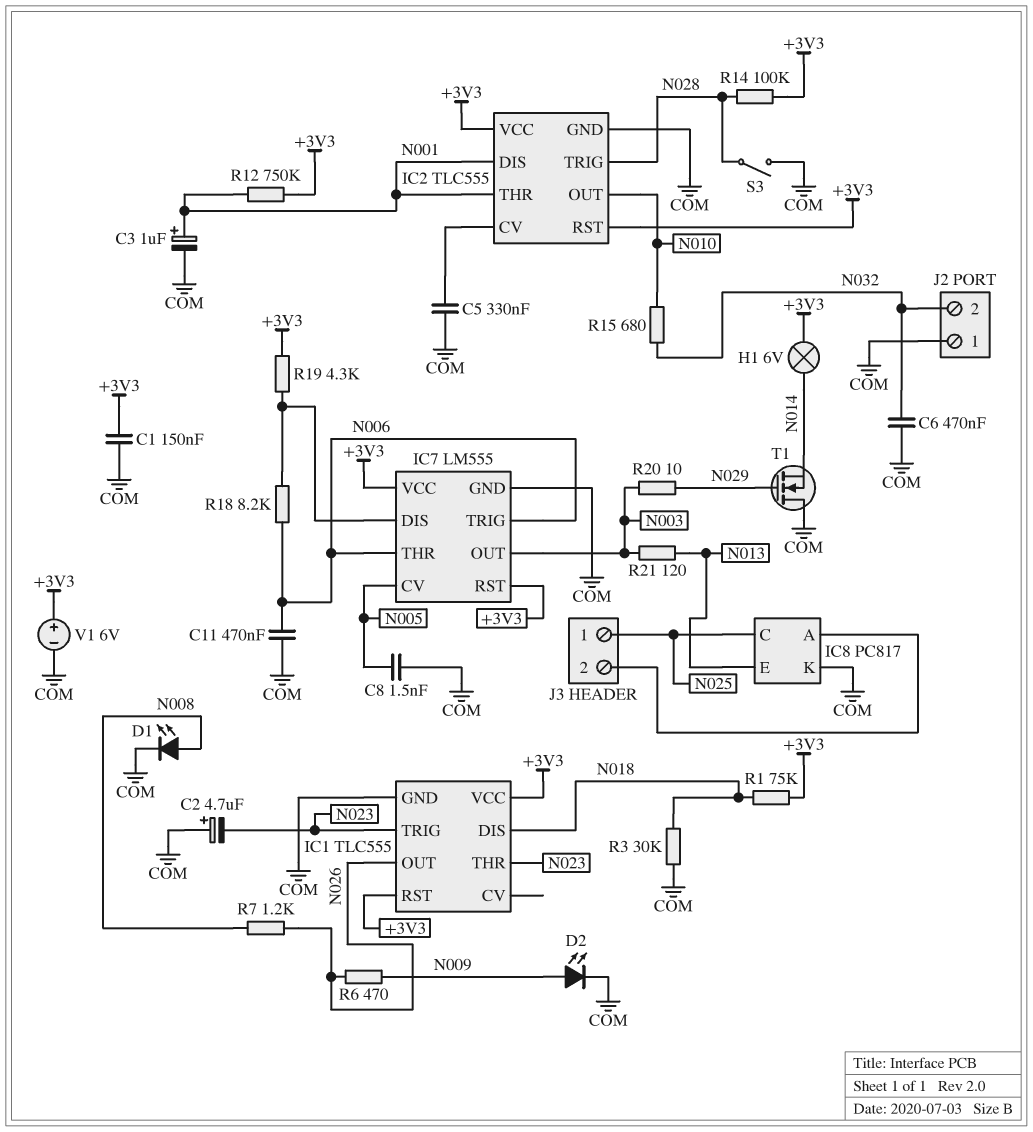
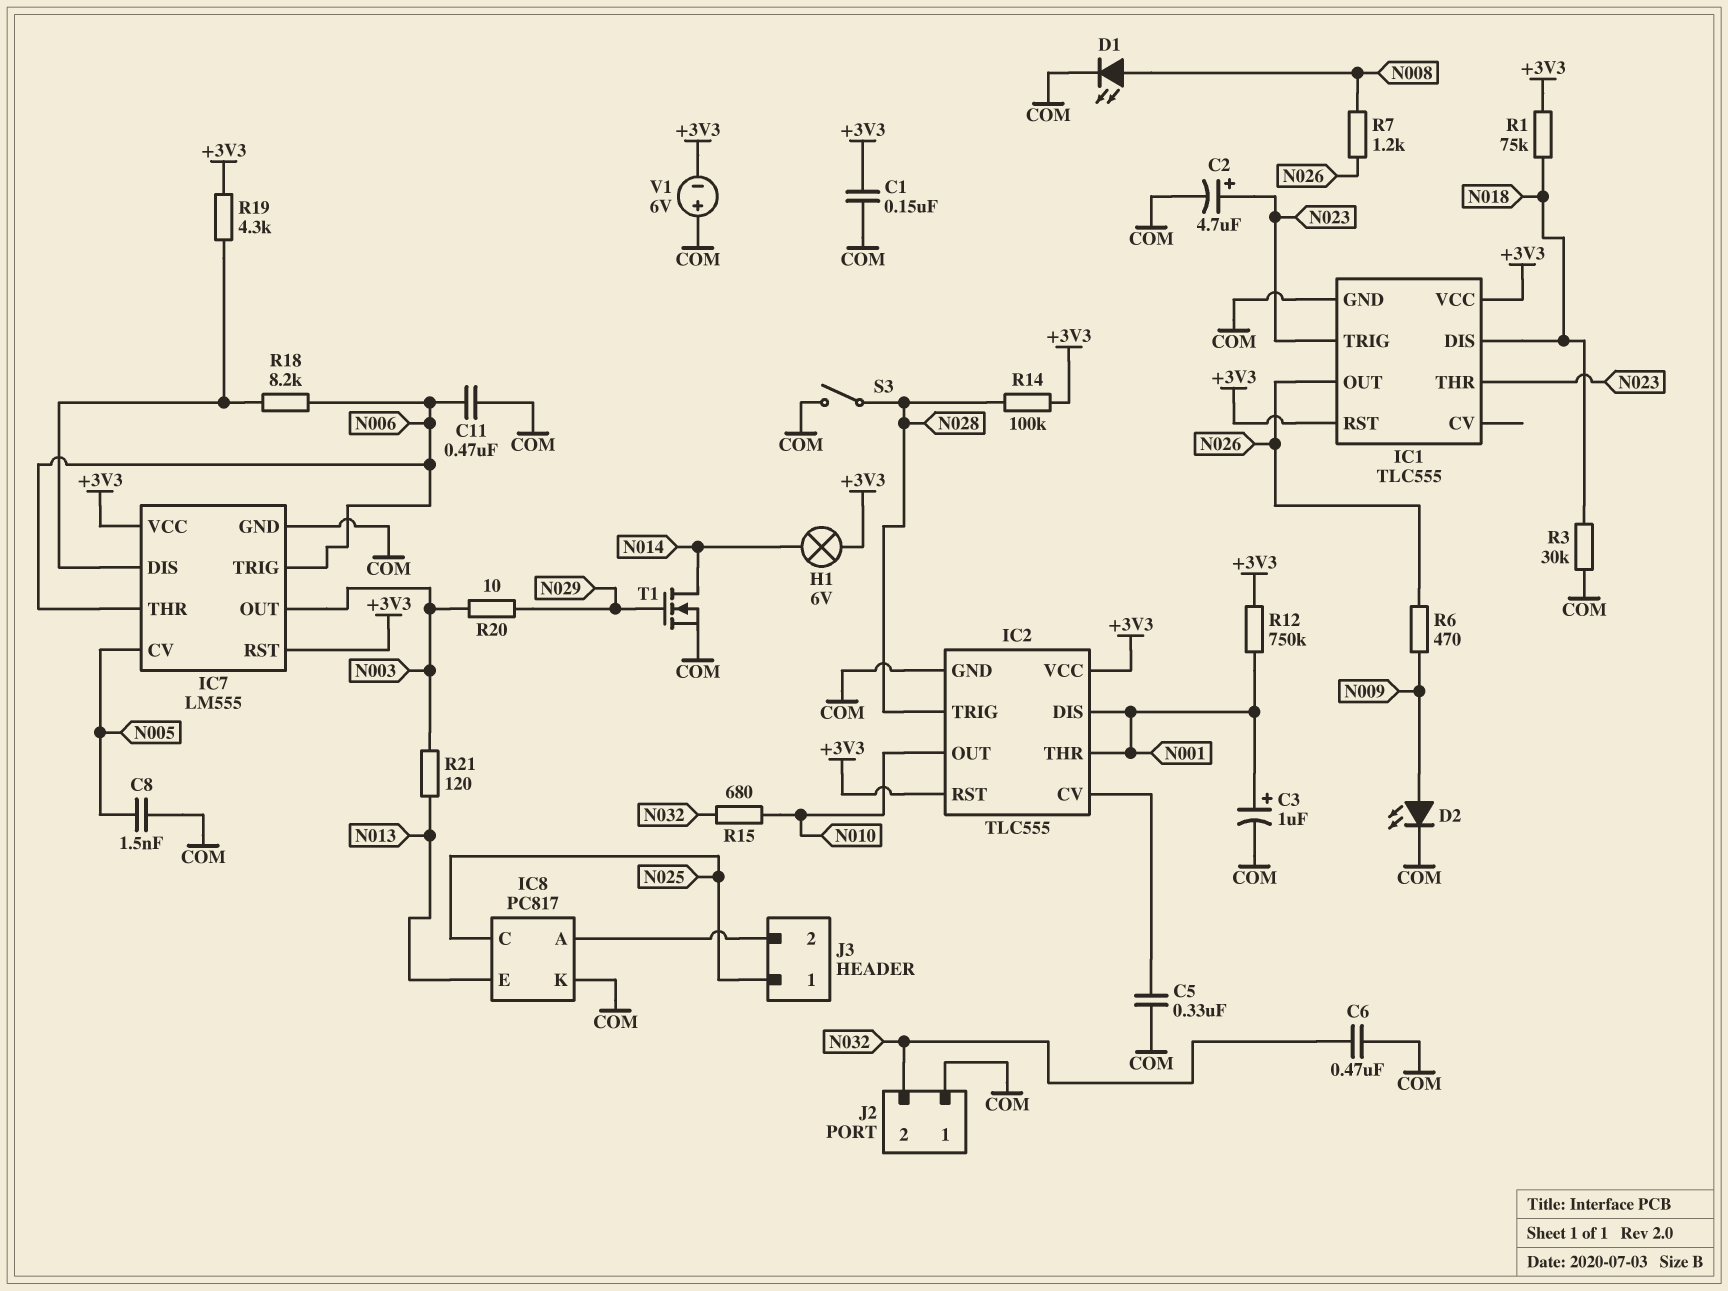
C2: 4.7uF (plus COM, minus N023) -> 4.7uF (plus N023, minus COM)
T1: NMOS (G N029, D COM, S N014) -> NMOS (G N029, D N014, S COM)
V1: 6V (plus +3V3, minus COM) -> 6V (plus COM, minus +3V3)

